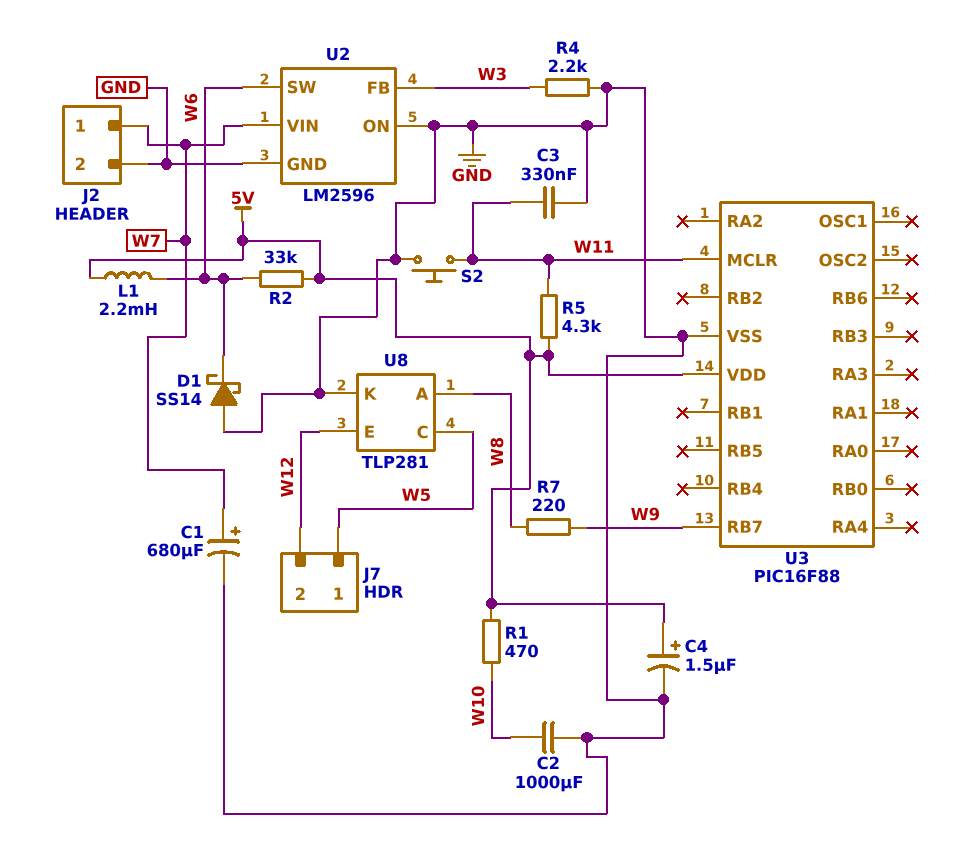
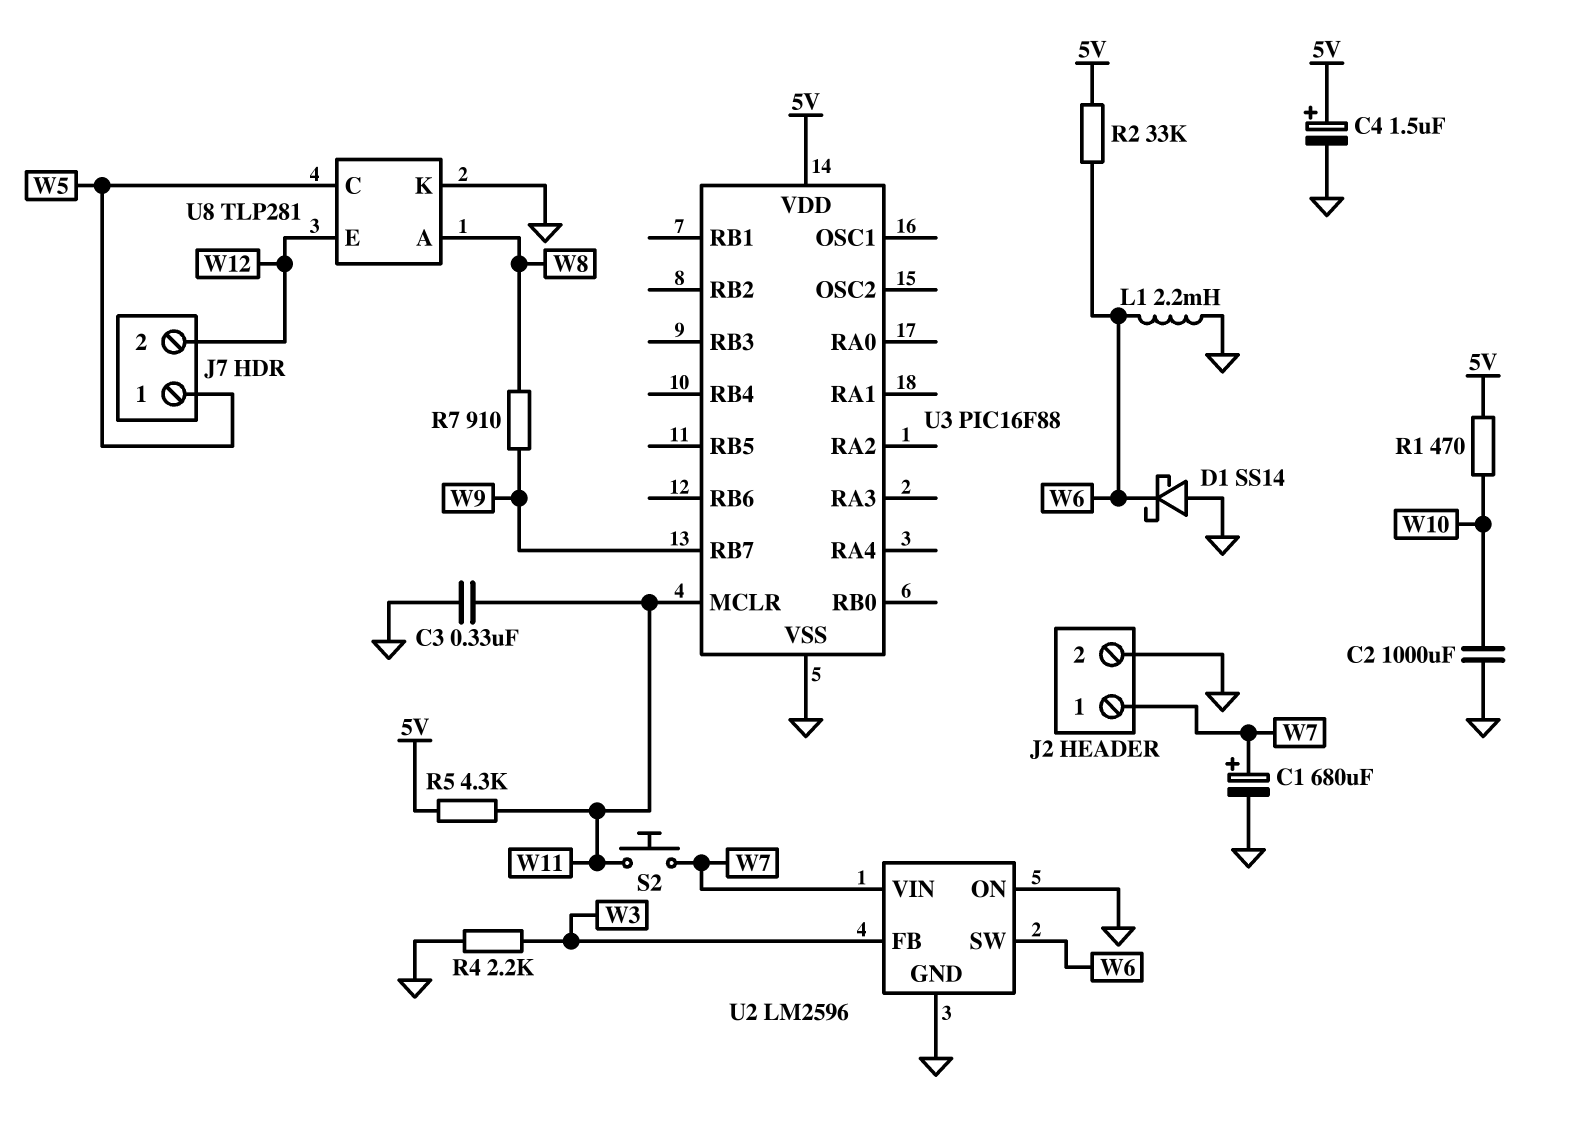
L1: 2.2mH (5V, W6) -> 2.2mH (GND, W6)
R7: 220 (W8, W9) -> 910 (W8, W9)
S2: button (GND, W11) -> button (W7, W11)

